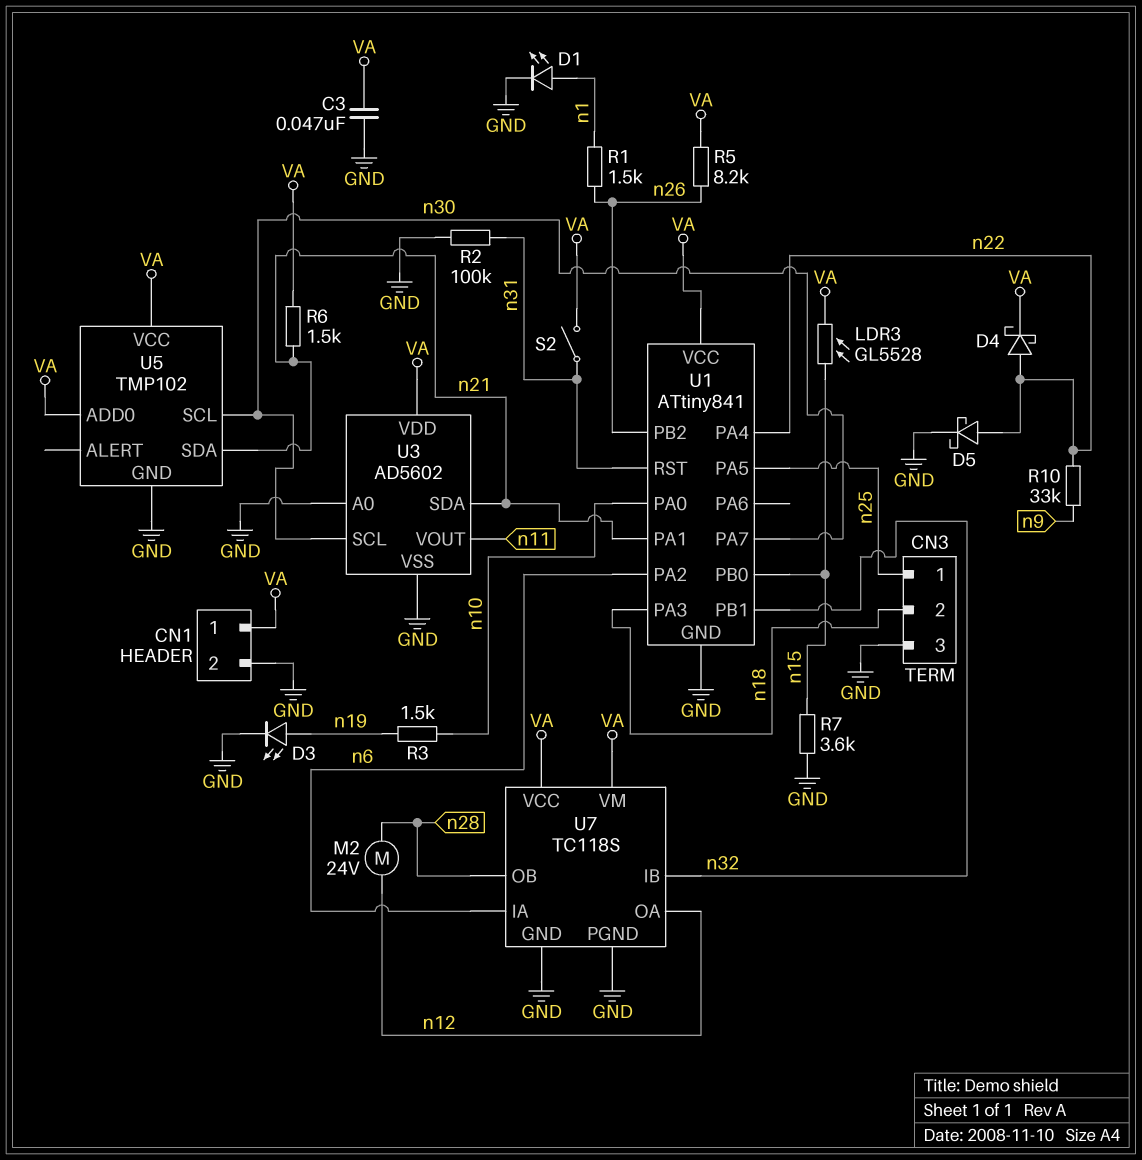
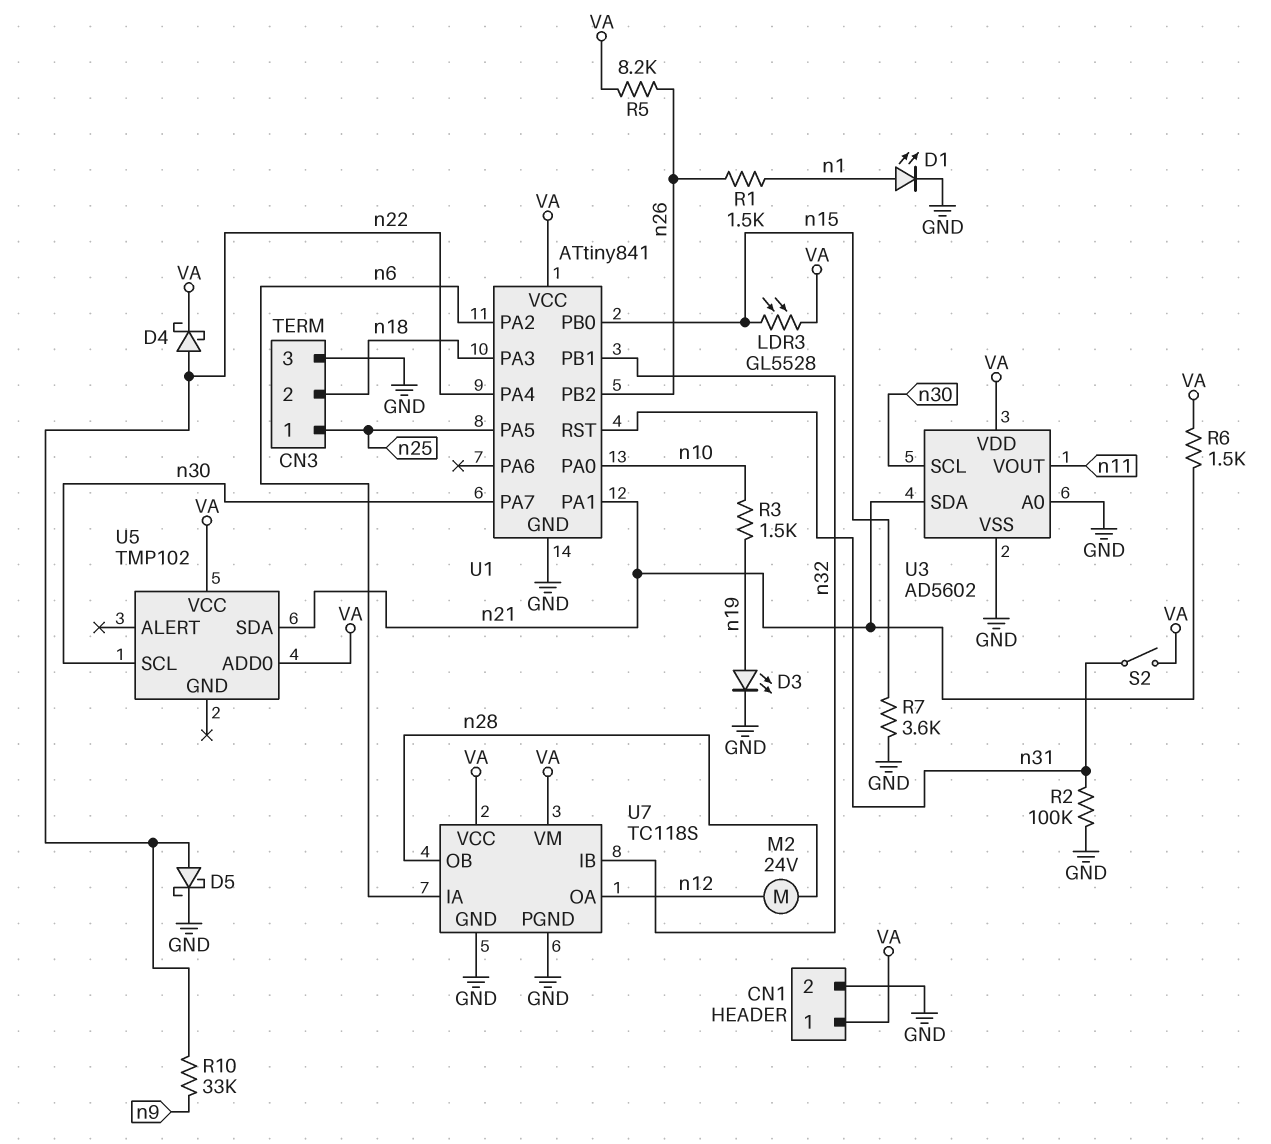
C3: 47nF (GND, VA) -> none
U5 pin GND: GND -> none

